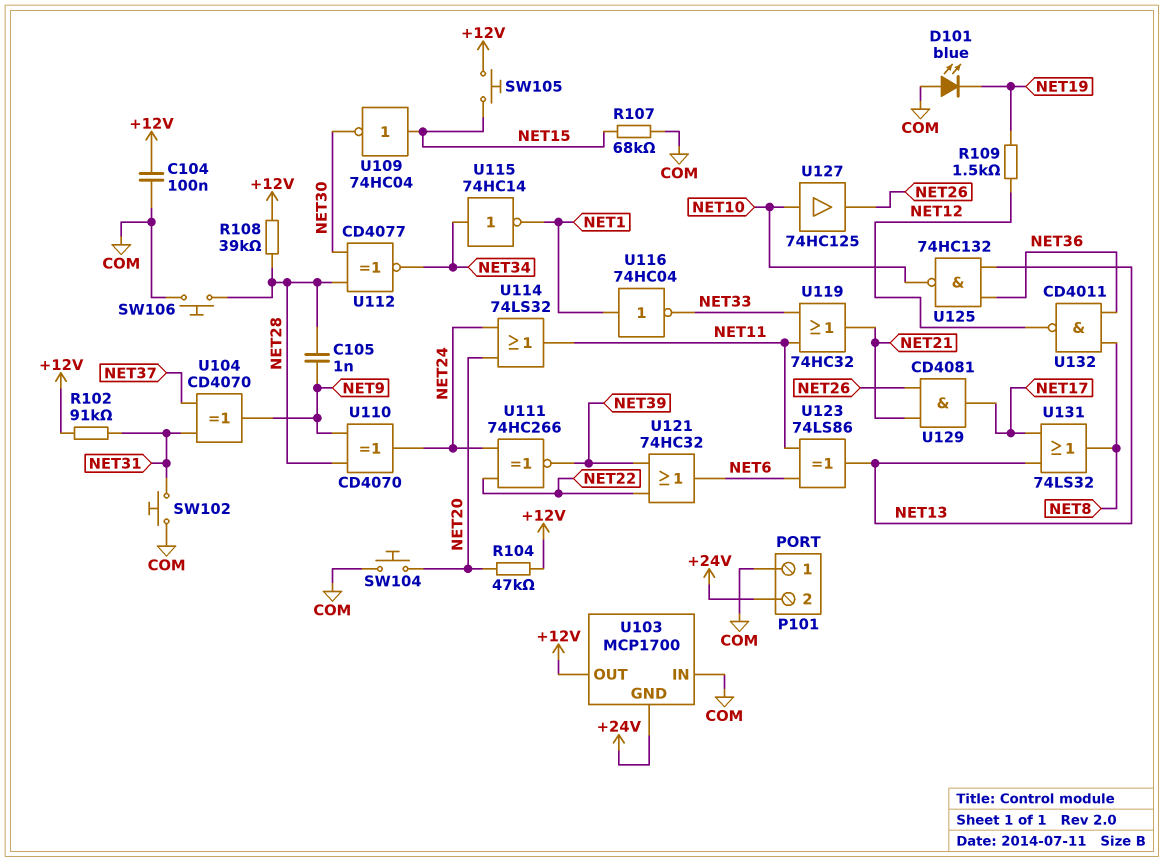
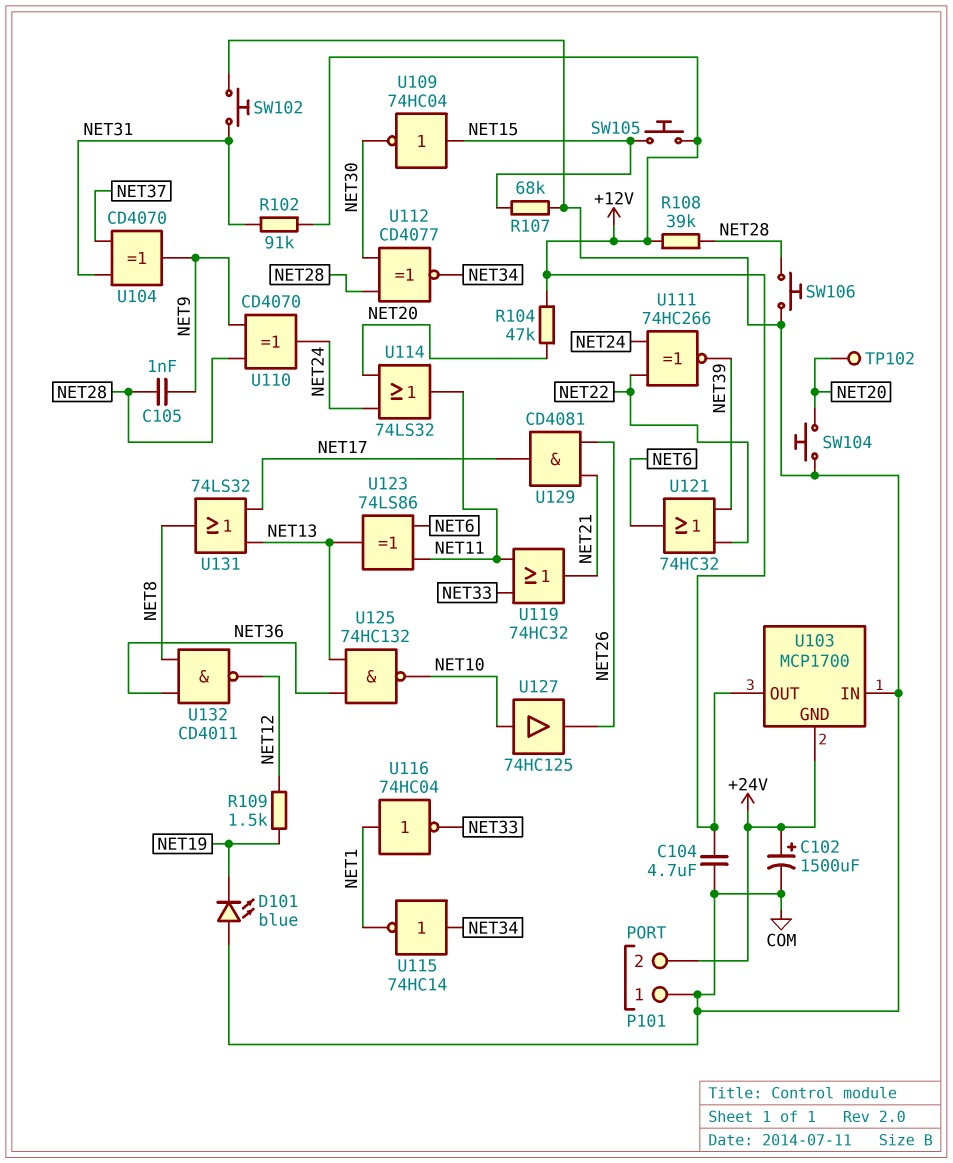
C102: none -> 1500uF (plus +24V, minus COM)
C104: 100nF (+12V, COM) -> 4.7uF (+12V, COM)
TP102: none -> test point (NET20)

